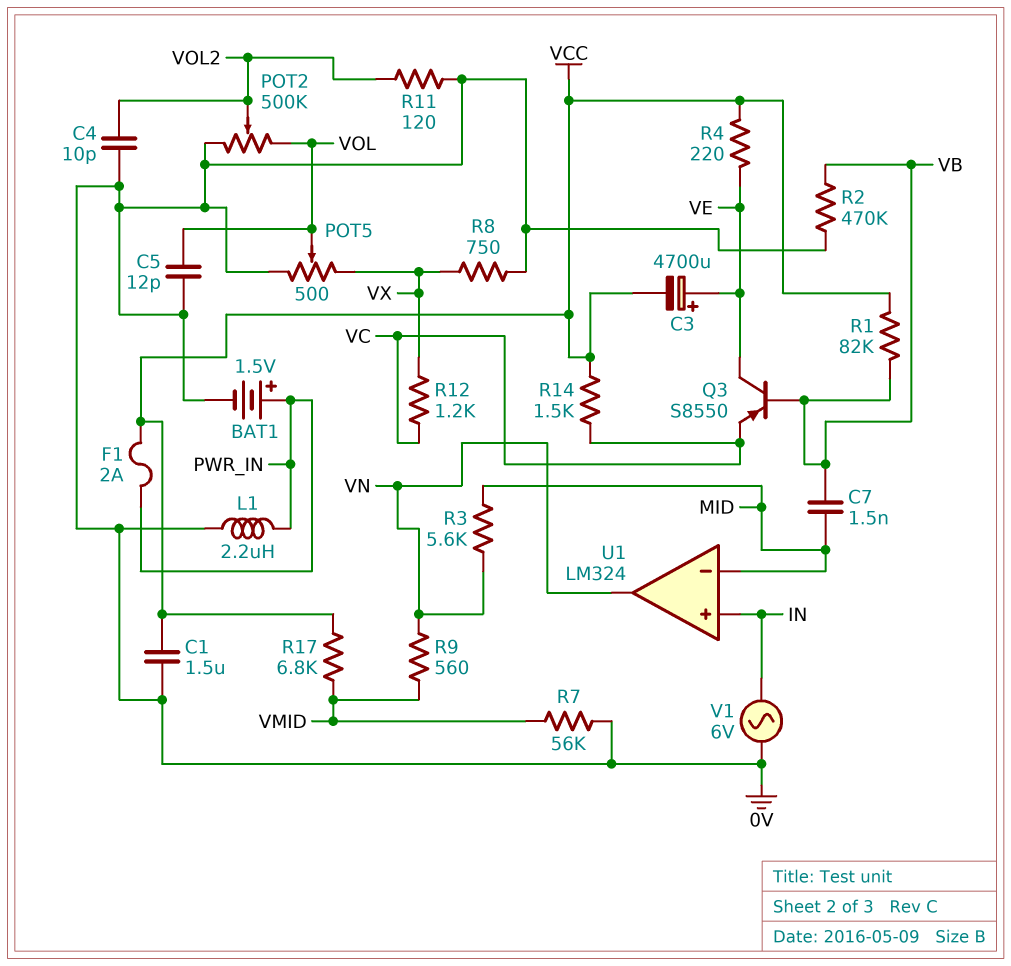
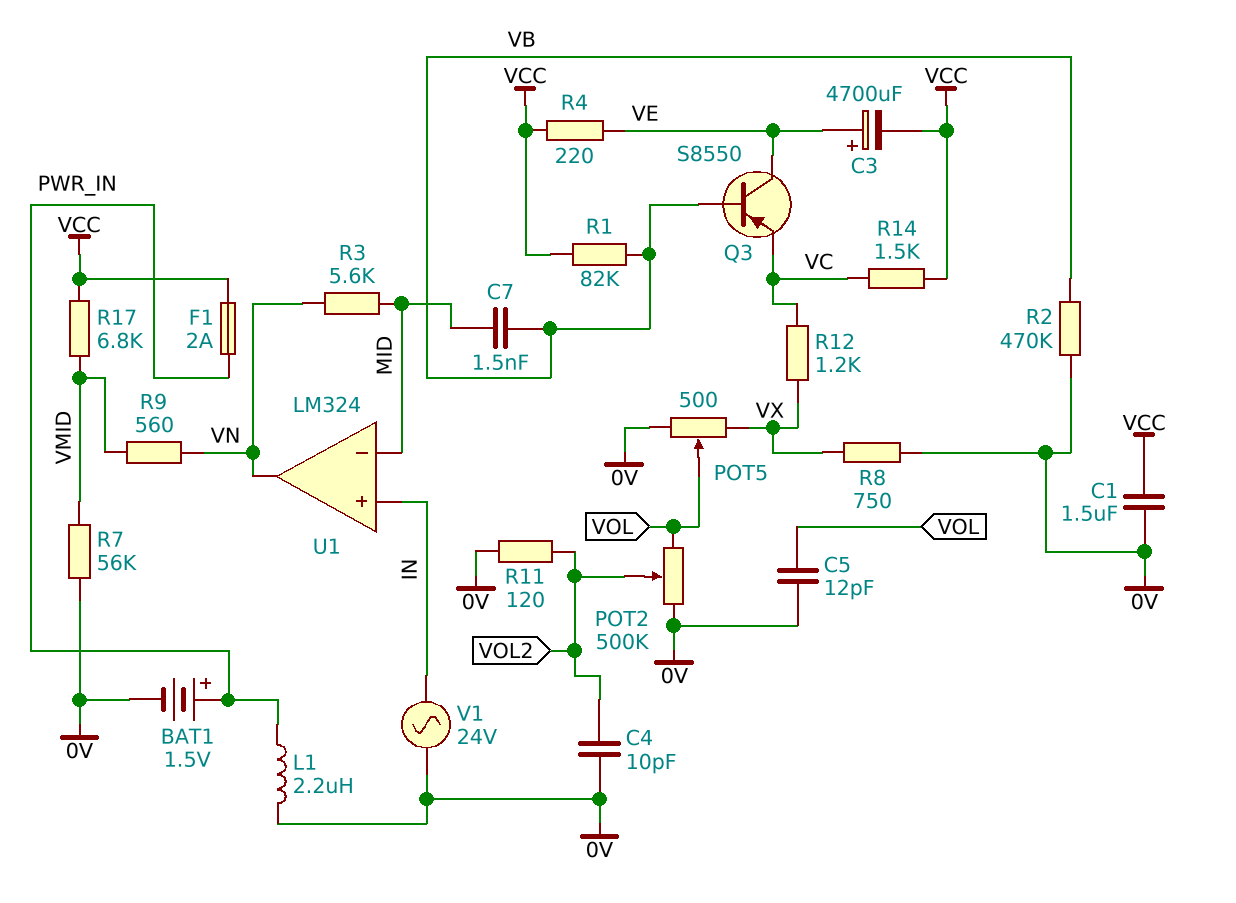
V1: AC 6V (0V, IN) -> AC 24V (0V, IN)

